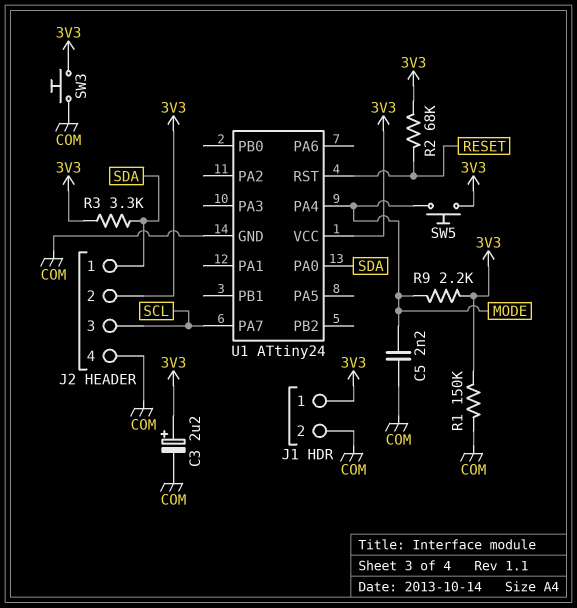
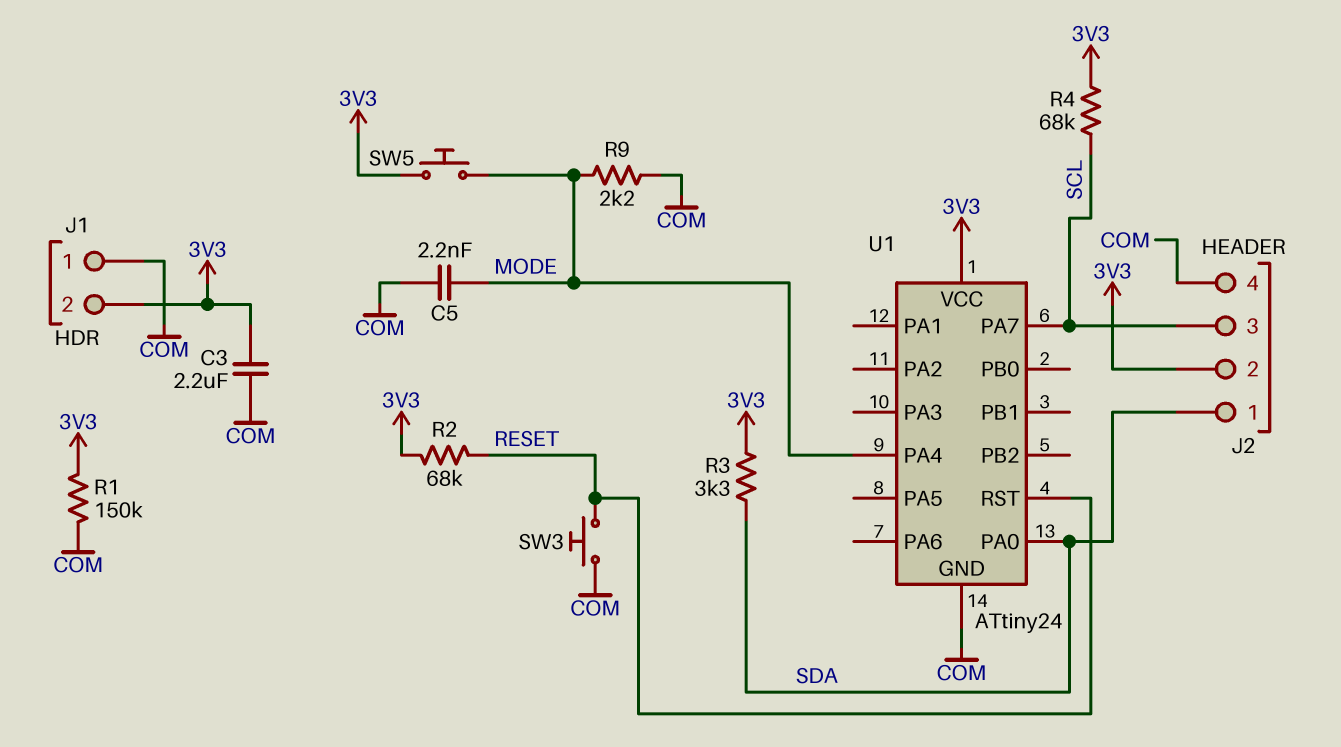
C3: 2.2uF (plus 3V3, minus COM) -> 2.2uF (3V3, COM)
J1 pin 1: 3V3 -> COM
J1 pin 2: COM -> 3V3
R4: none -> 68k (3V3, SCL)
R9: 2.2k (3V3, MODE) -> 2.2k (COM, MODE)
SW3: button (3V3, COM) -> button (COM, RESET)

